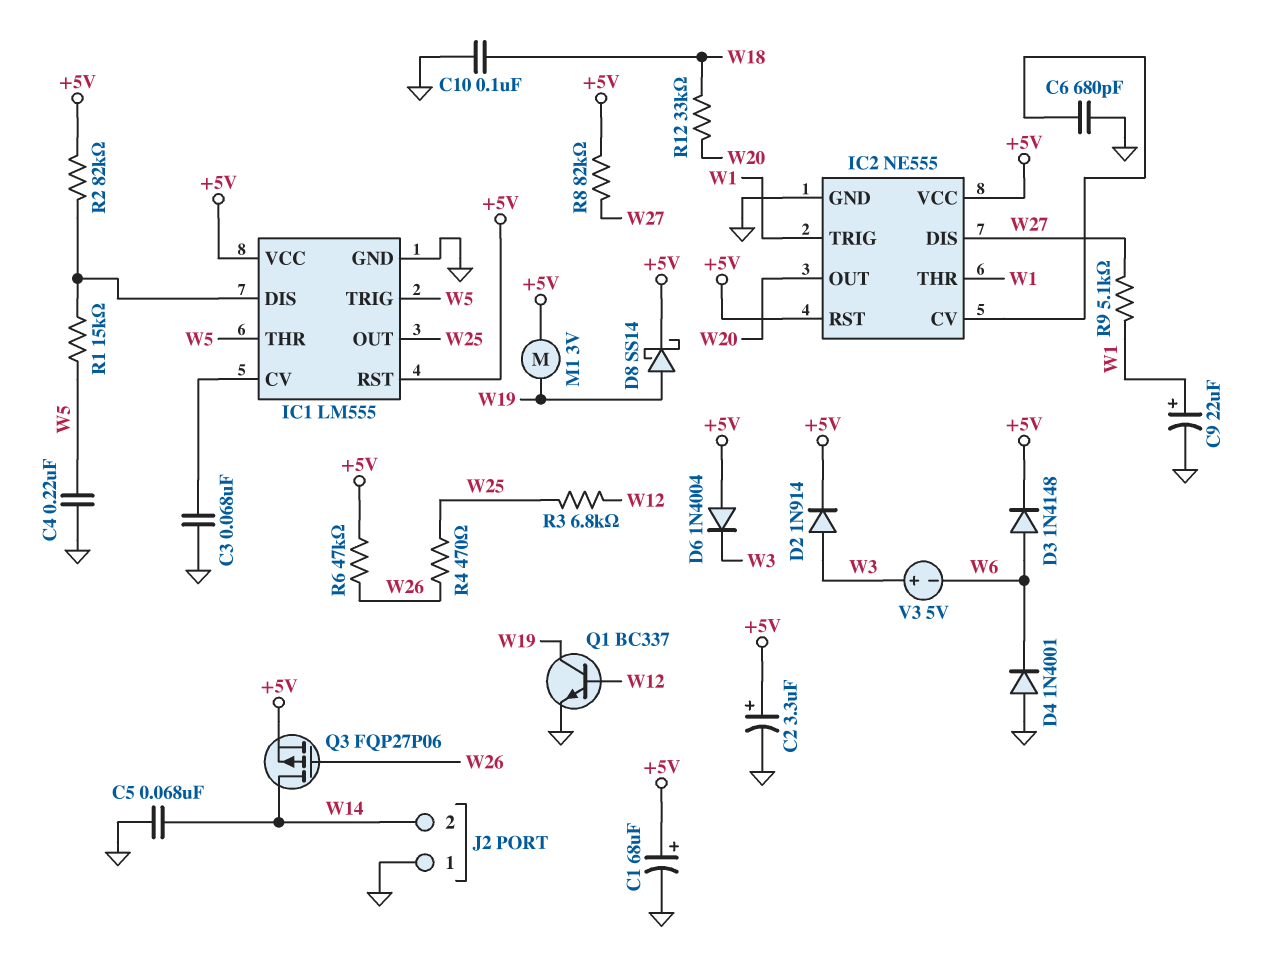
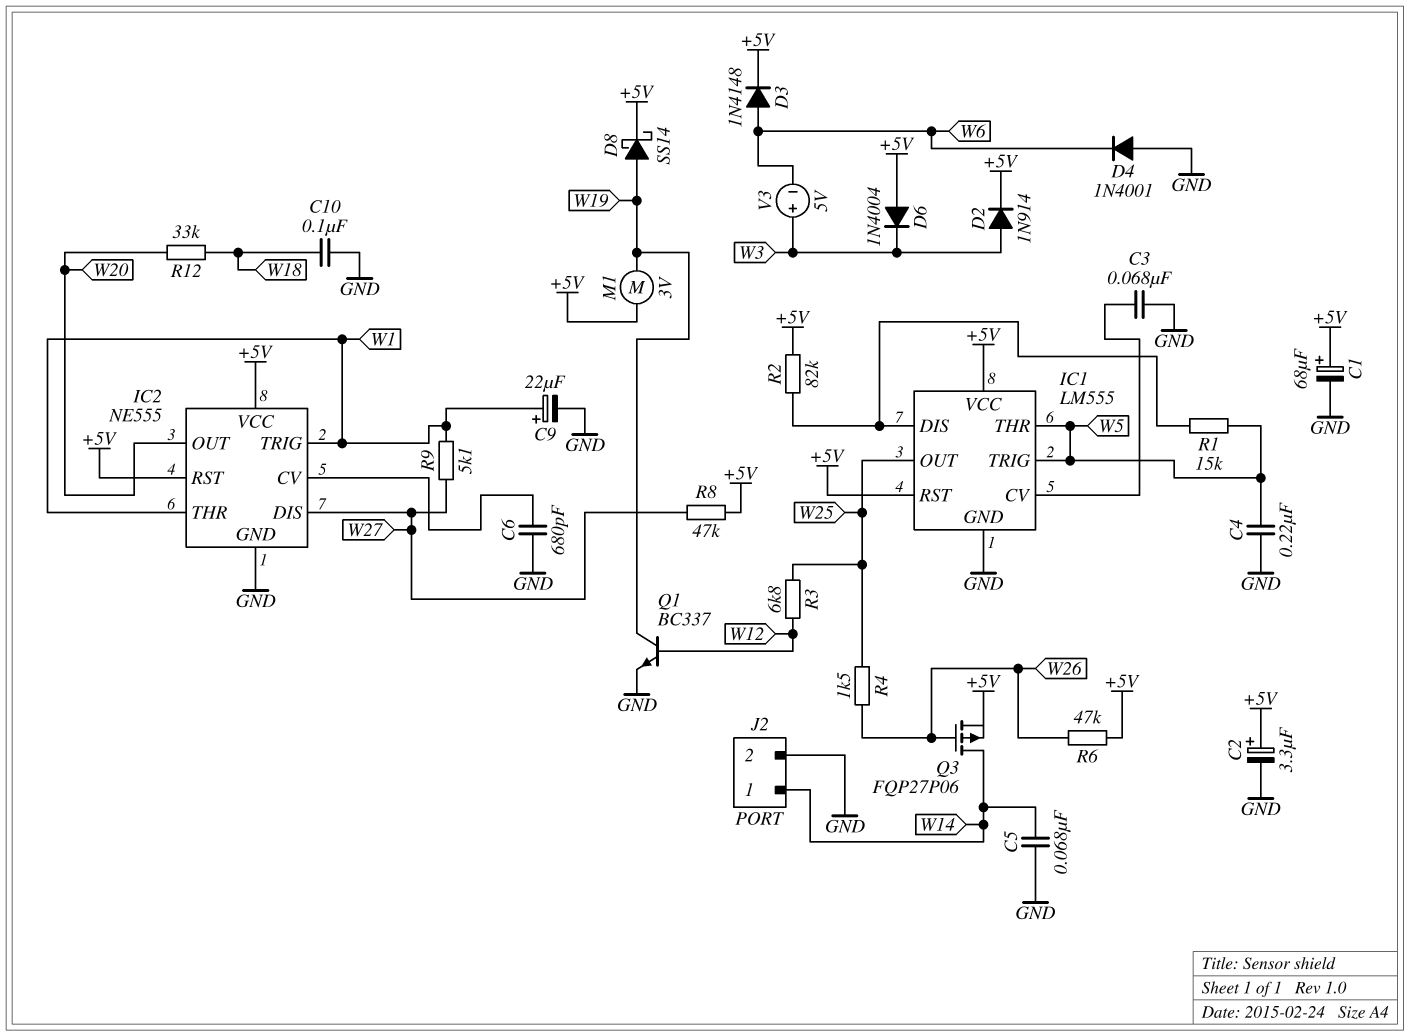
J2 pin 1: GND -> W14
J2 pin 2: W14 -> GND
R4: 470 (W25, W26) -> 1.5k (W25, W26)
R8: 82k (+5V, W27) -> 47k (+5V, W27)

